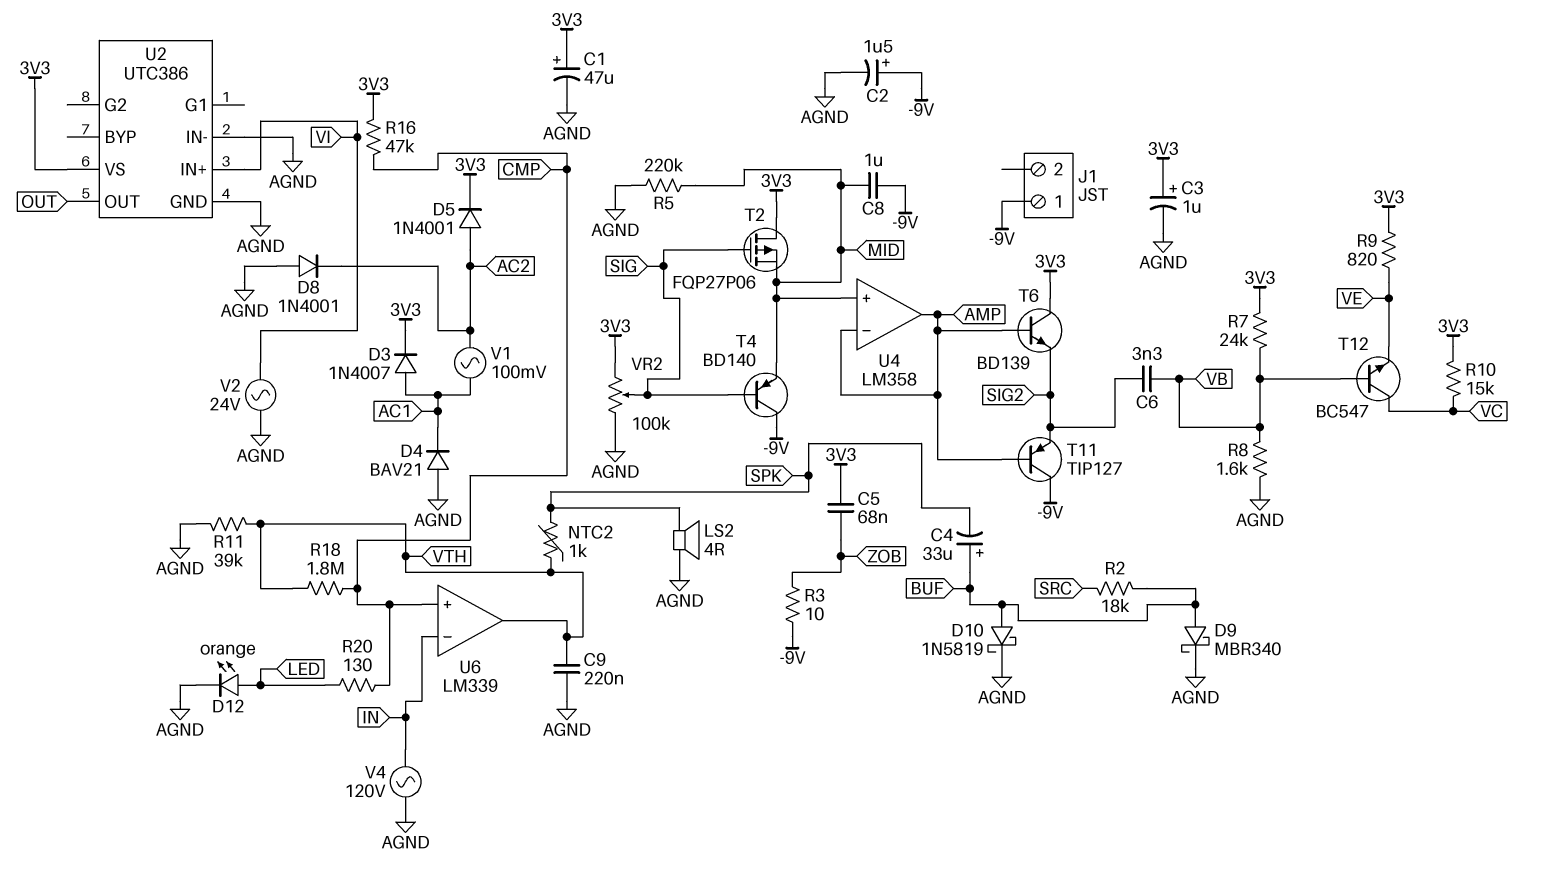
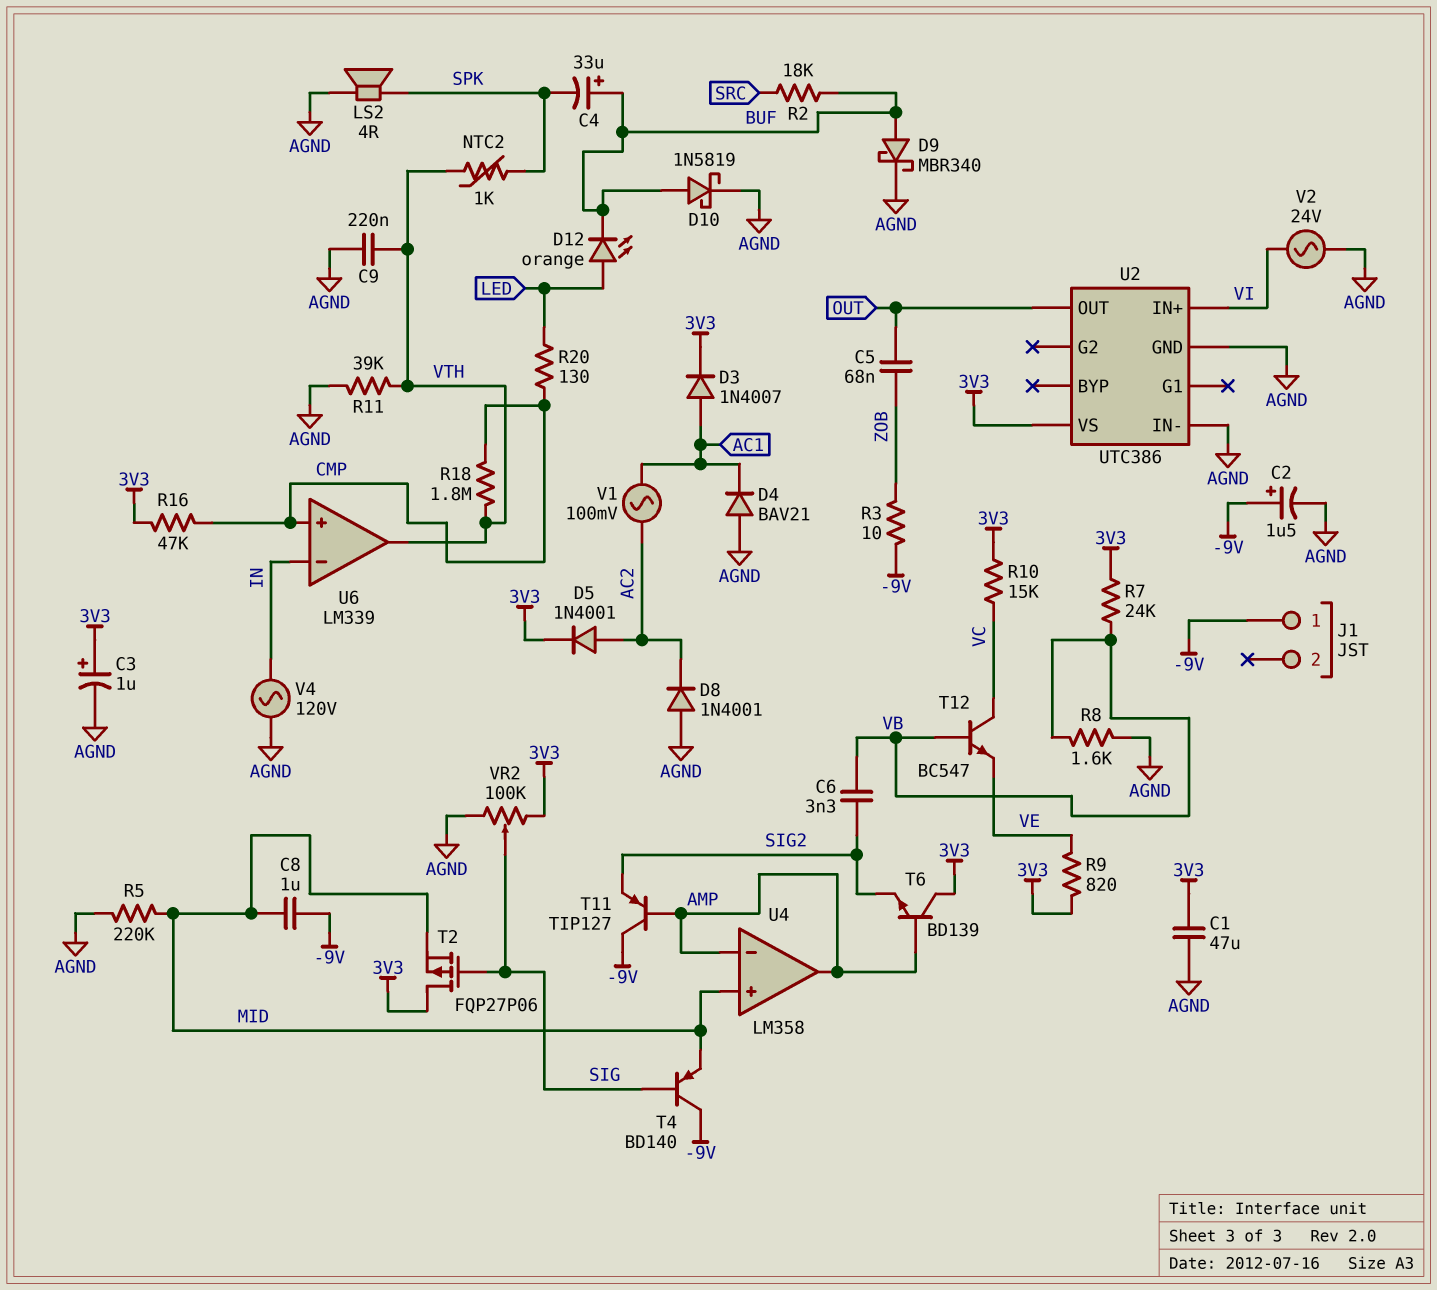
C1: 47uF (plus 3V3, minus AGND) -> 47uF (3V3, AGND)
C5: 68nF (3V3, ZOB) -> 68nF (OUT, ZOB)
D12: LED orange (A LED, K AGND) -> LED orange (A LED, K BUF)

